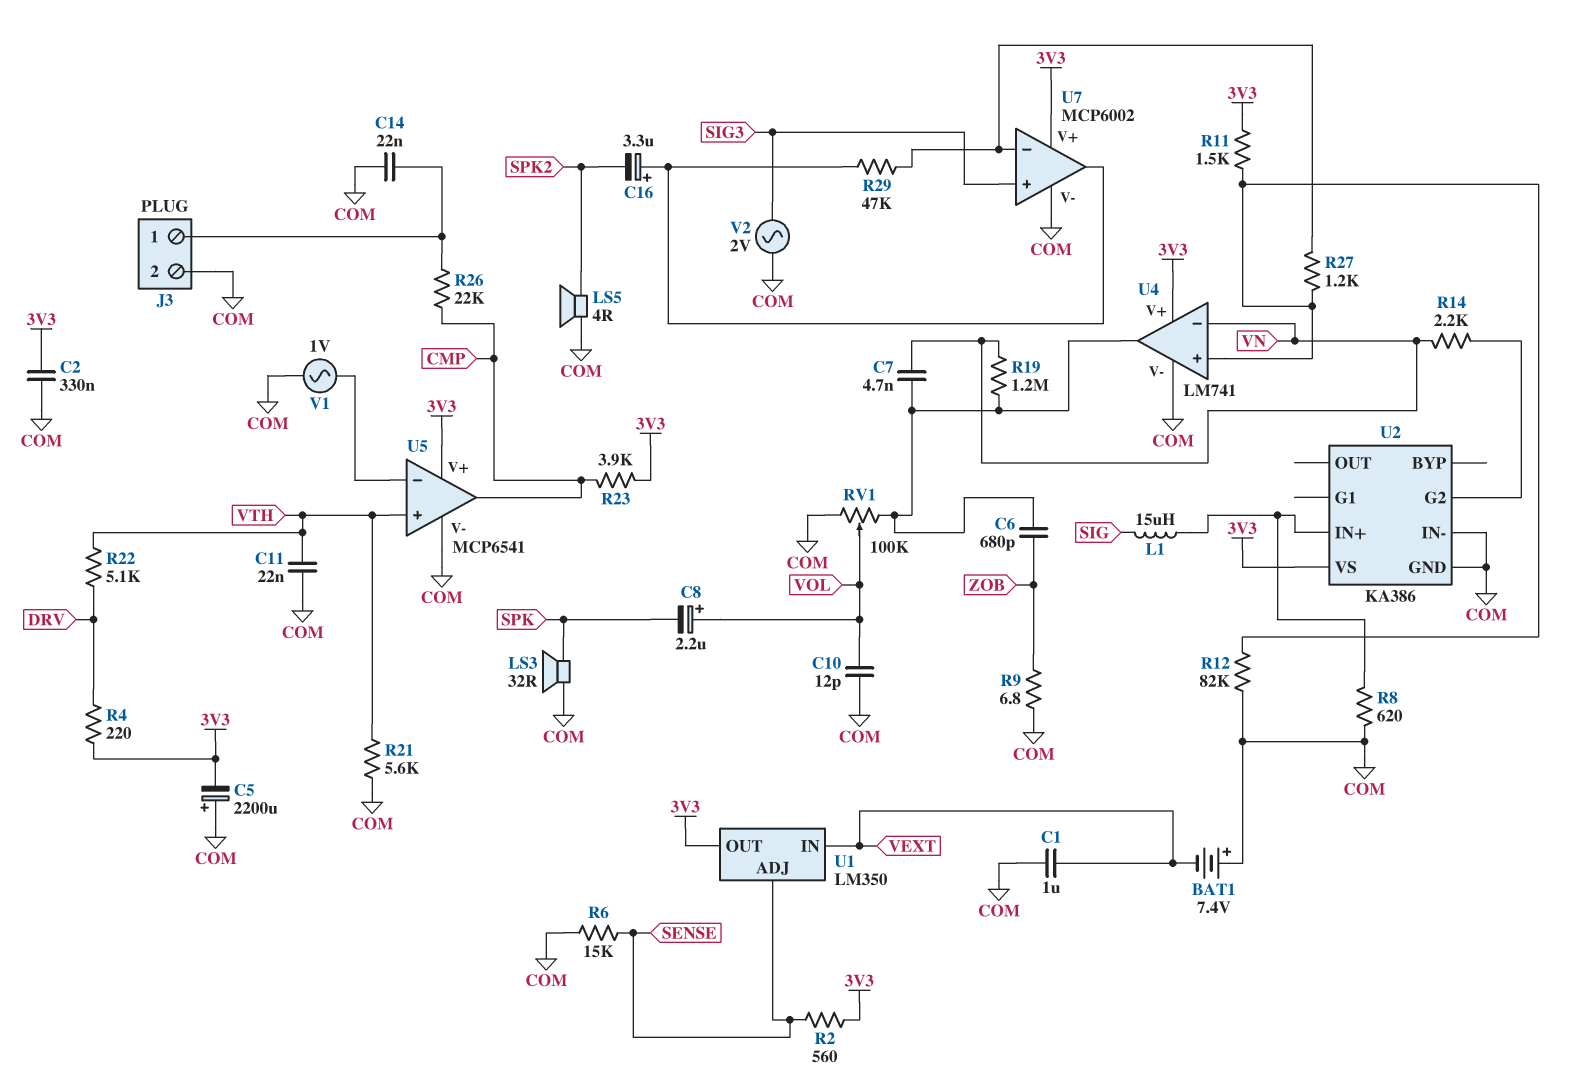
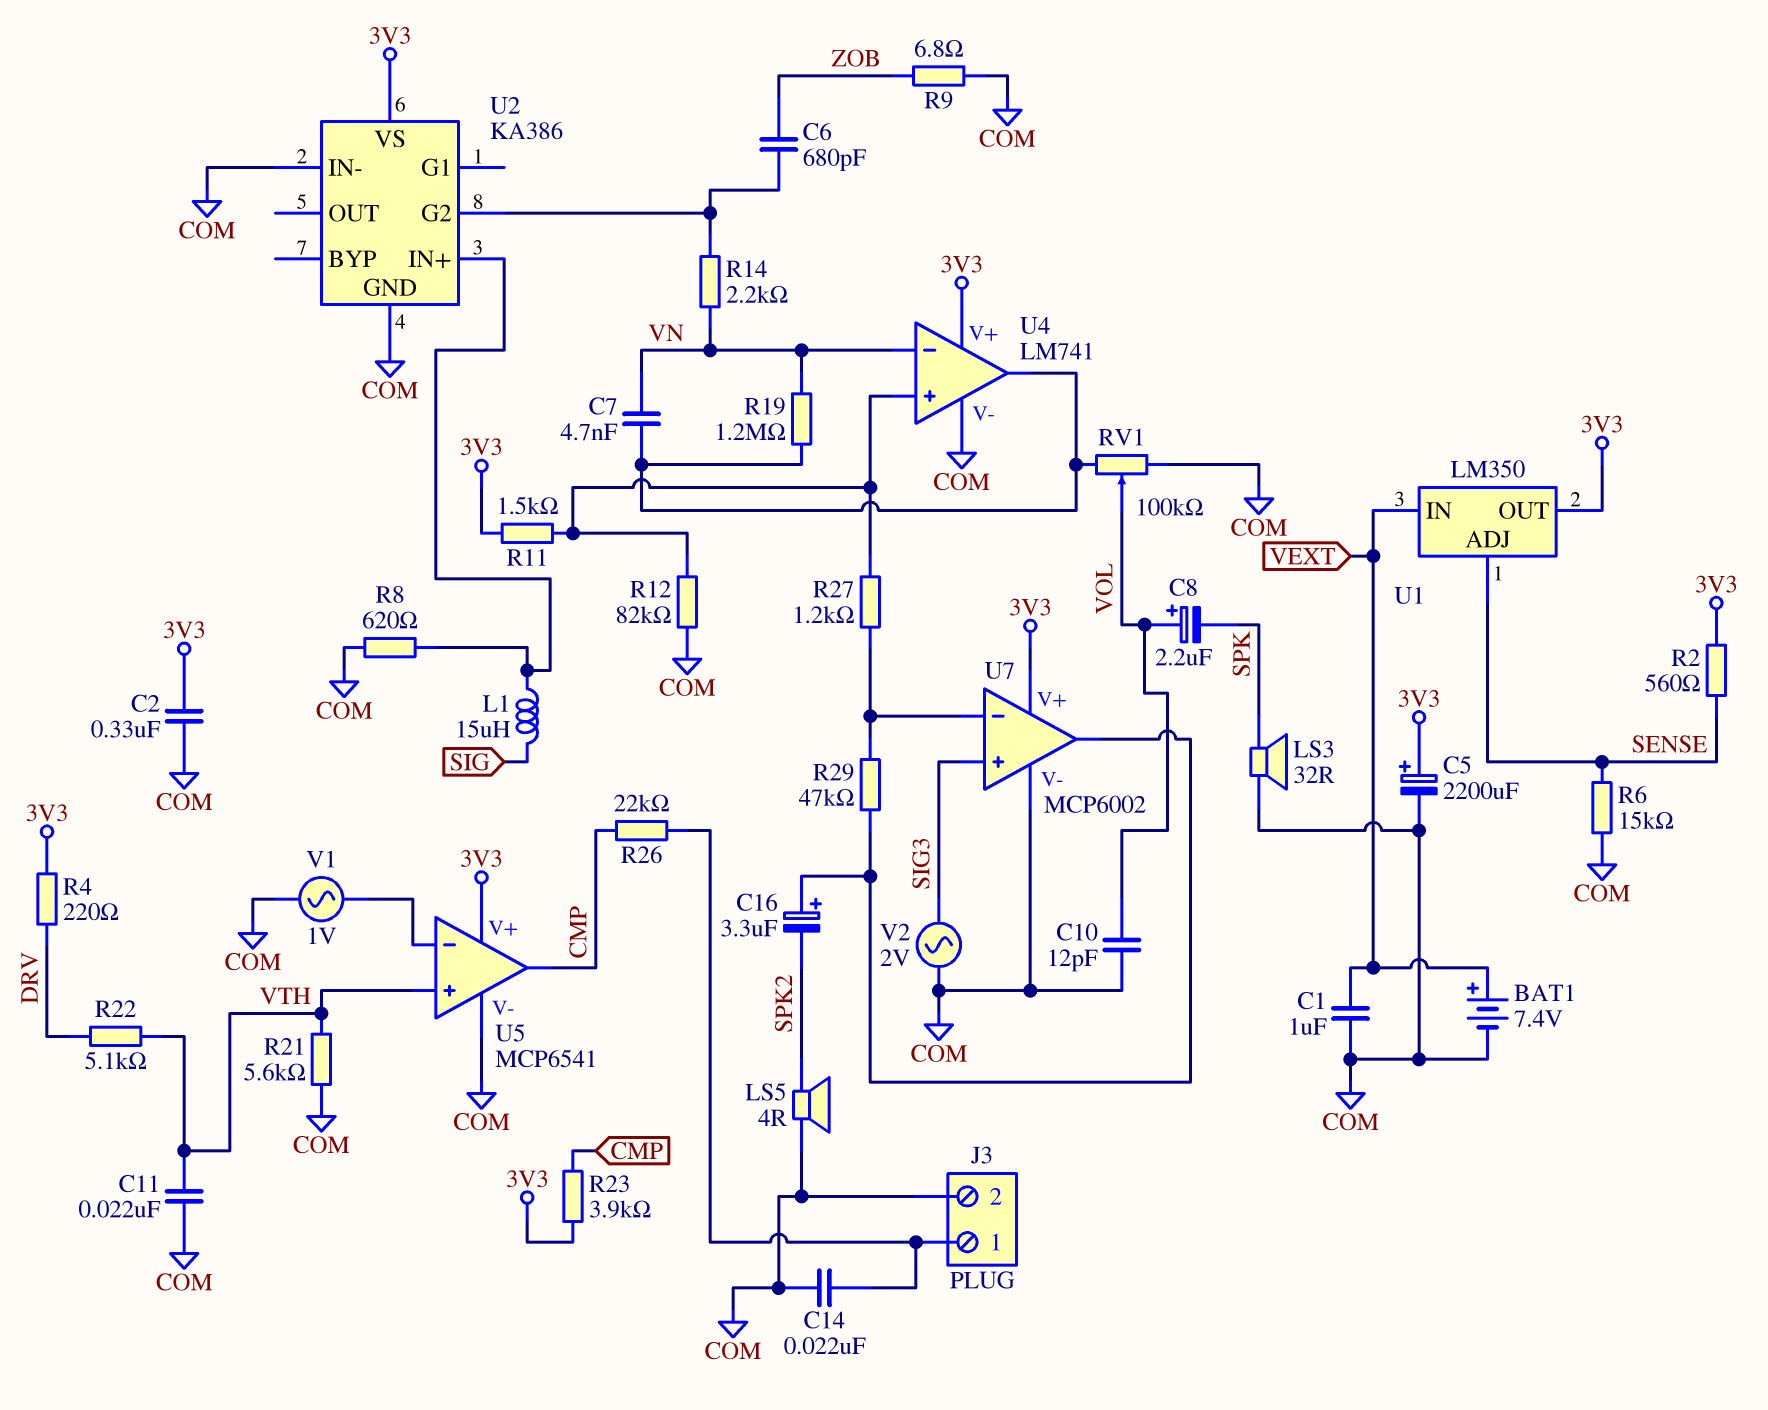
BAT1: 7.4V (plus COM, minus VEXT) -> 7.4V (plus VEXT, minus COM)
C5: 2200uF (plus COM, minus 3V3) -> 2200uF (plus 3V3, minus COM)
C6: 680pF (U4/out, ZOB) -> 680pF (U2/G2, ZOB)

